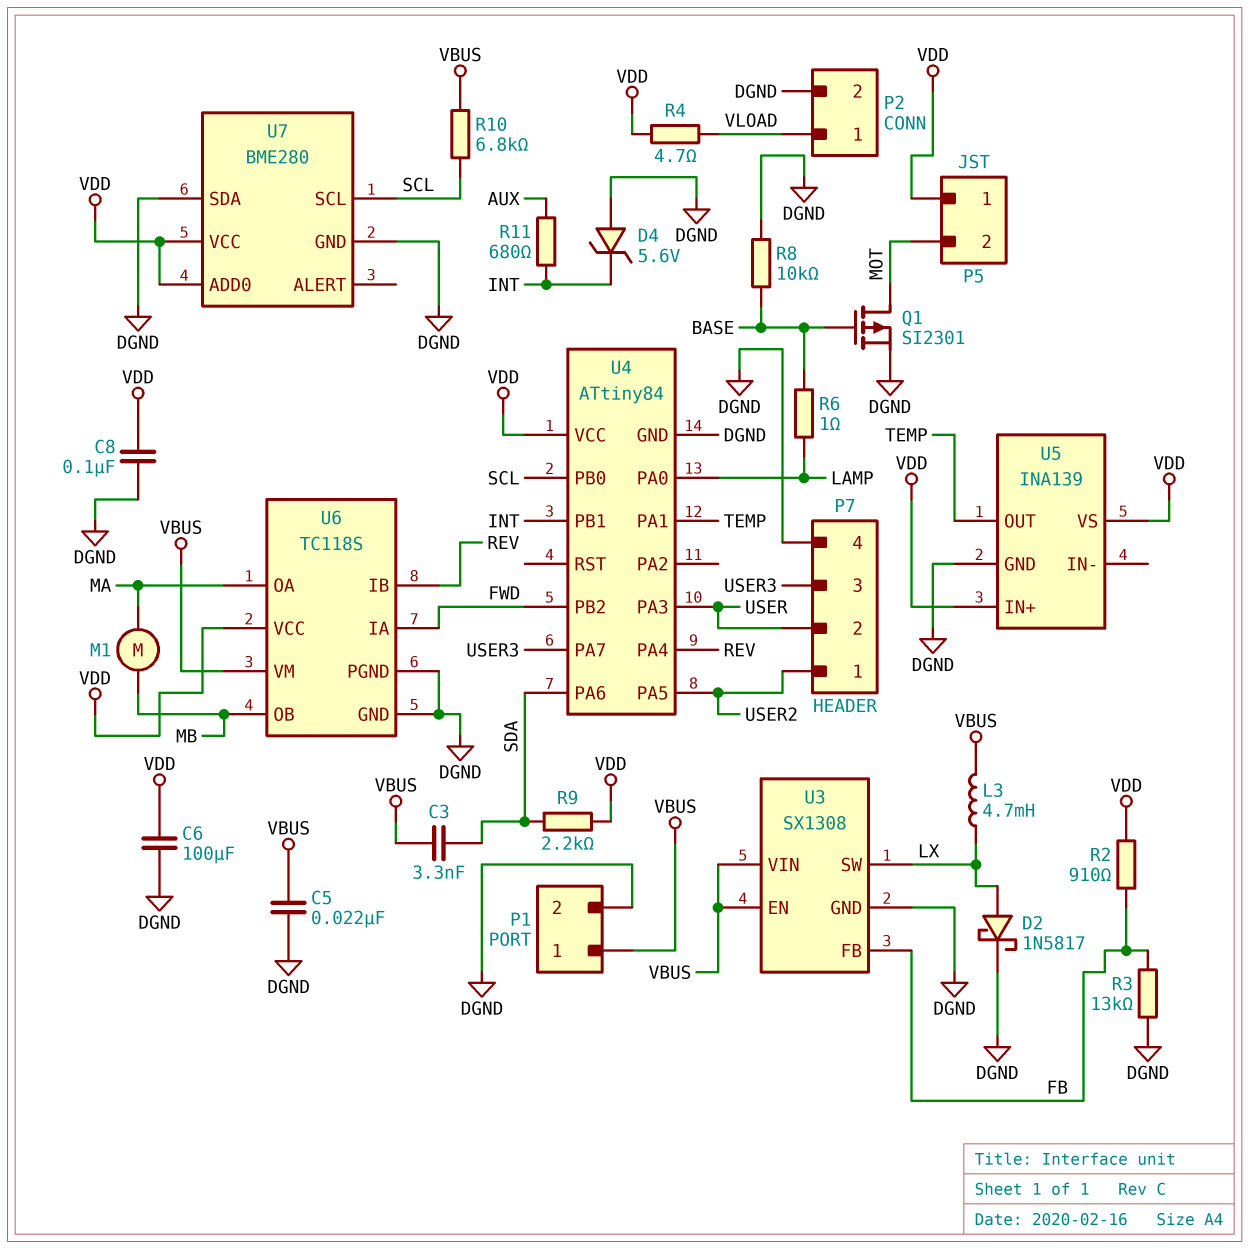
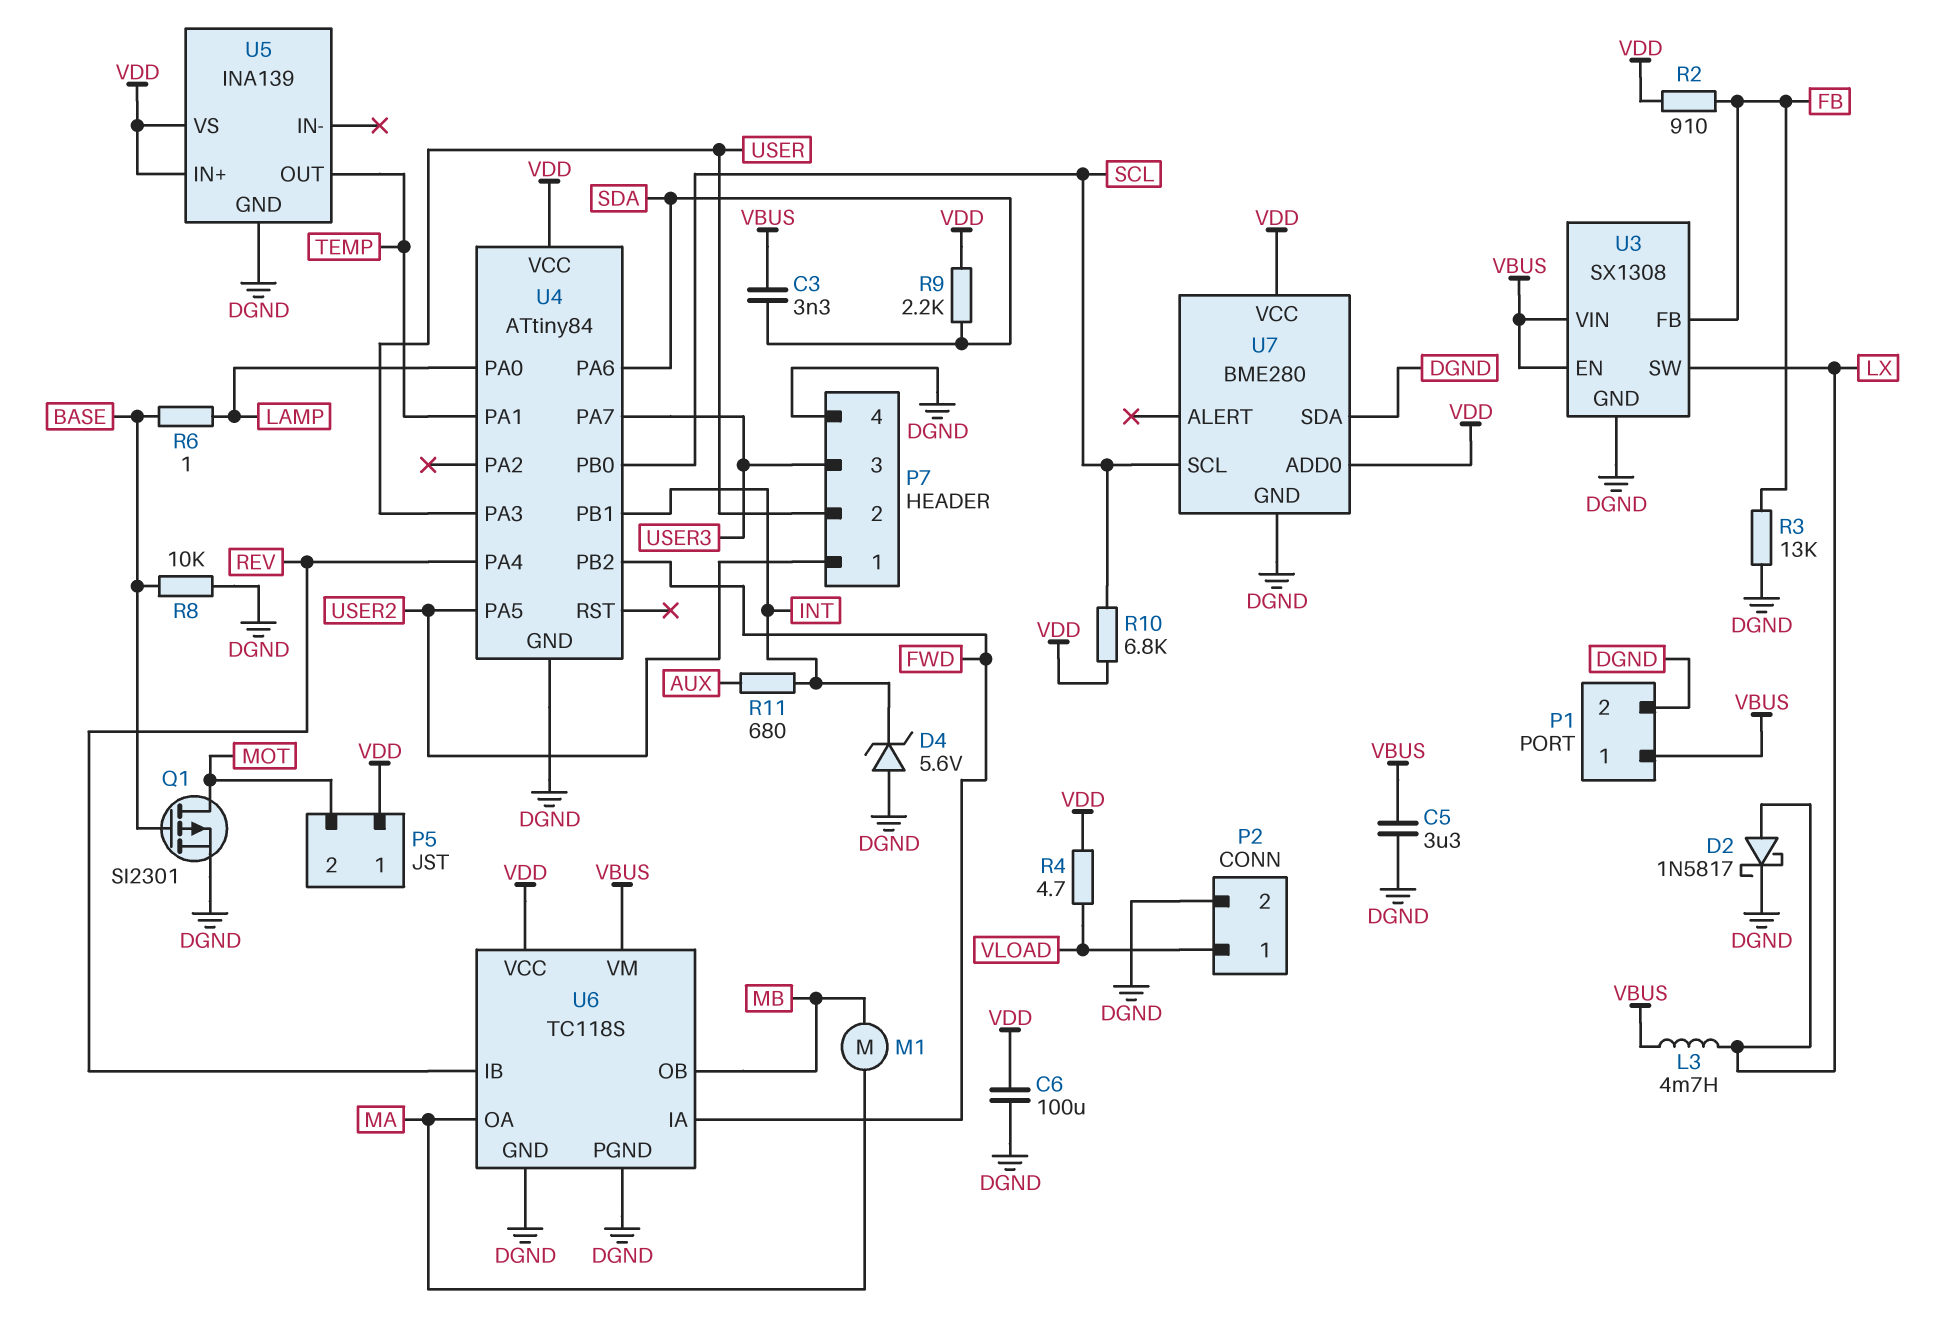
C5: 22nF (DGND, VBUS) -> 3.3uF (DGND, VBUS)
C8: 100nF (DGND, VDD) -> none
R10: 6.8k (SCL, VBUS) -> 6.8k (SCL, VDD)

